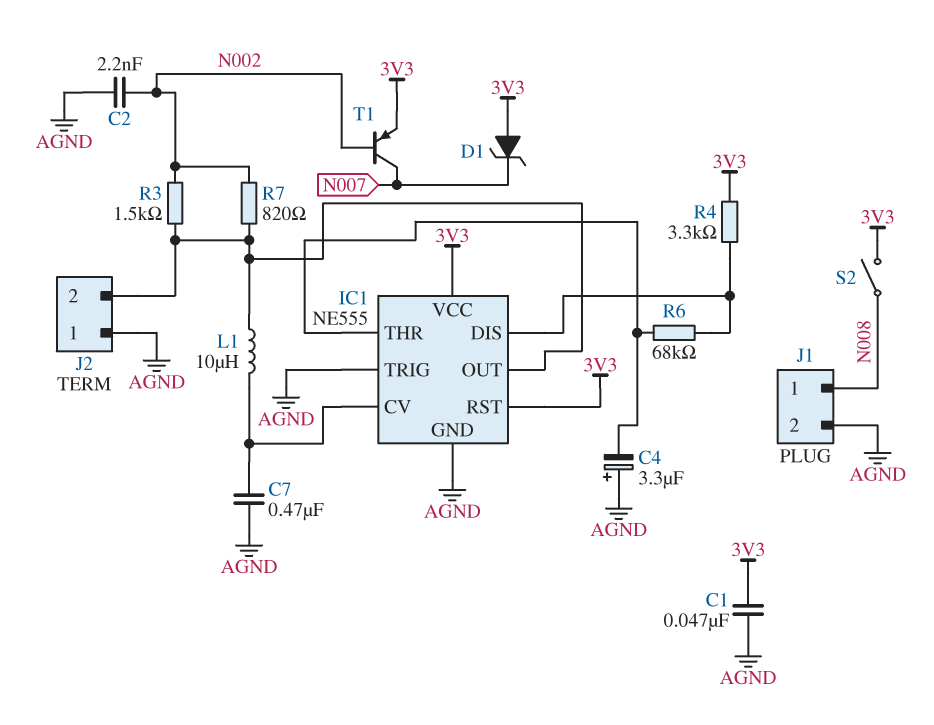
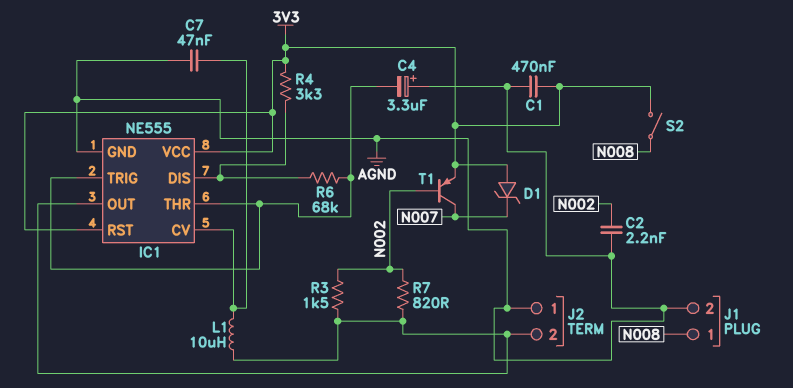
C1: 47nF (3V3, AGND) -> 470nF (3V3, AGND)
C7: 470nF (AGND, IC1/CV) -> 47nF (AGND, IC1/CV)
IC1 pin TRIG: AGND -> IC1/THR

